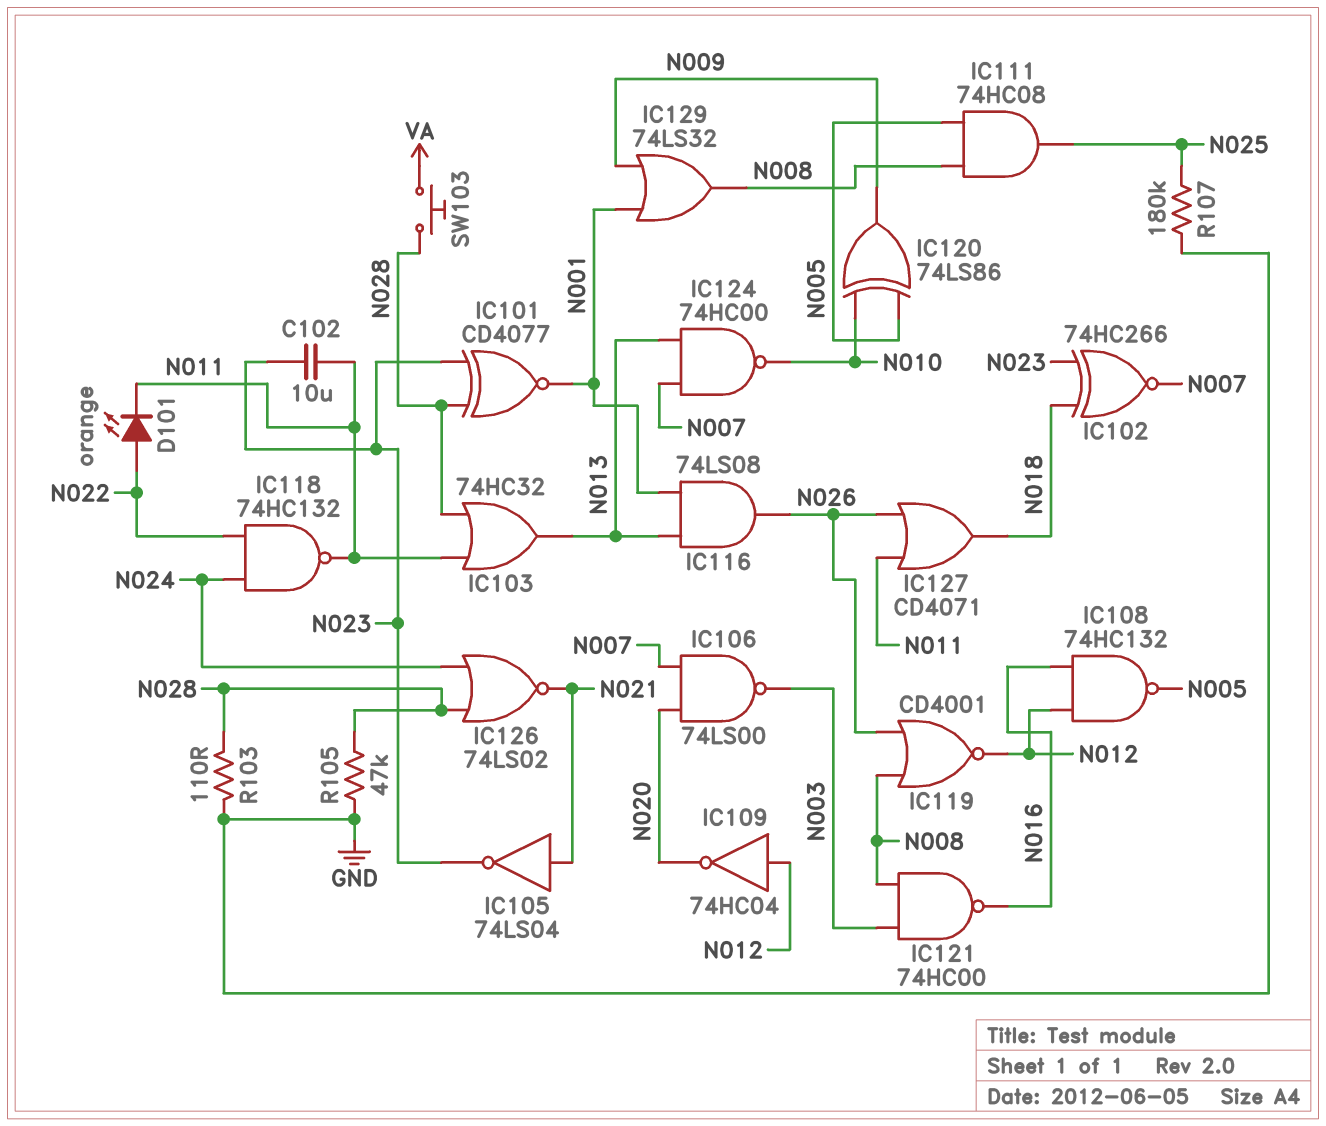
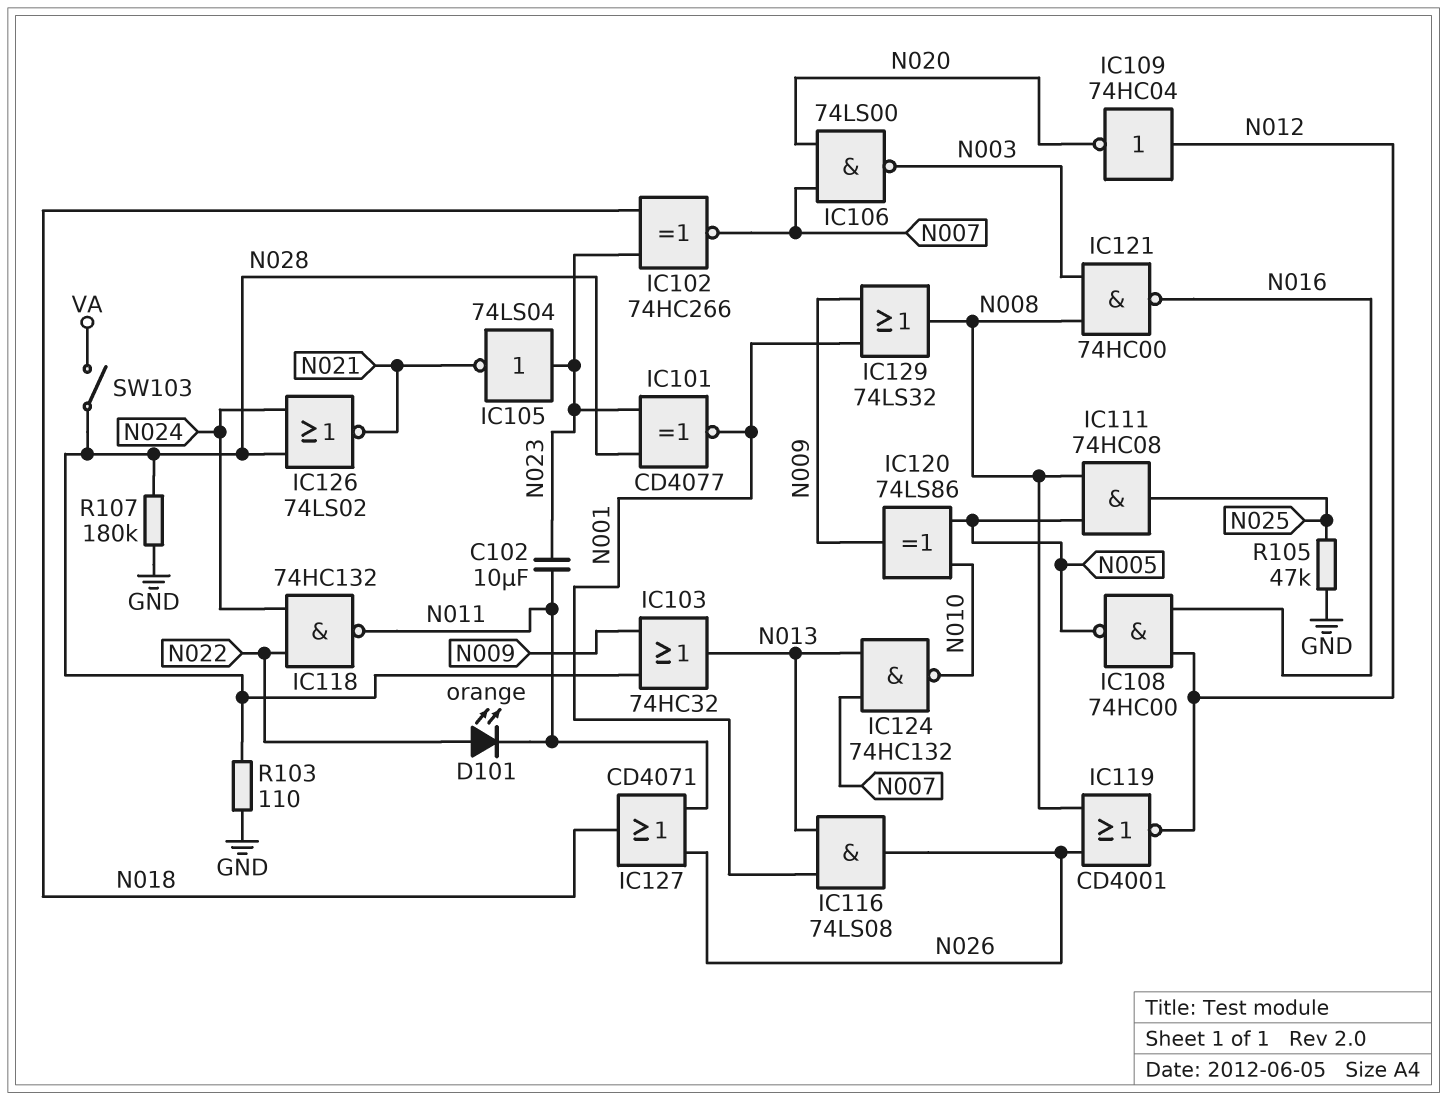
IC103: OR 74HC32 (in N011, in N028, out N013) -> OR 74HC32 (in N009, in N028, out N013)
IC105: NOT 74LS04 (in N021, out N023) -> NOT 74LS04 (in N023, out N021)
IC108: NAND 74HC132 (in N012, in N016, out N005) -> NAND 74HC00 (in N012, in N016, out N005)
IC124: NAND 74HC00 (in N007, in N013, out N010) -> NAND 74HC132 (in N007, in N013, out N010)
R105: 47k (GND, N028) -> 47k (GND, N025)
R107: 180k (GND, N025) -> 180k (GND, N028)
SW103: button (N028, VA) -> switch (N028, VA)

